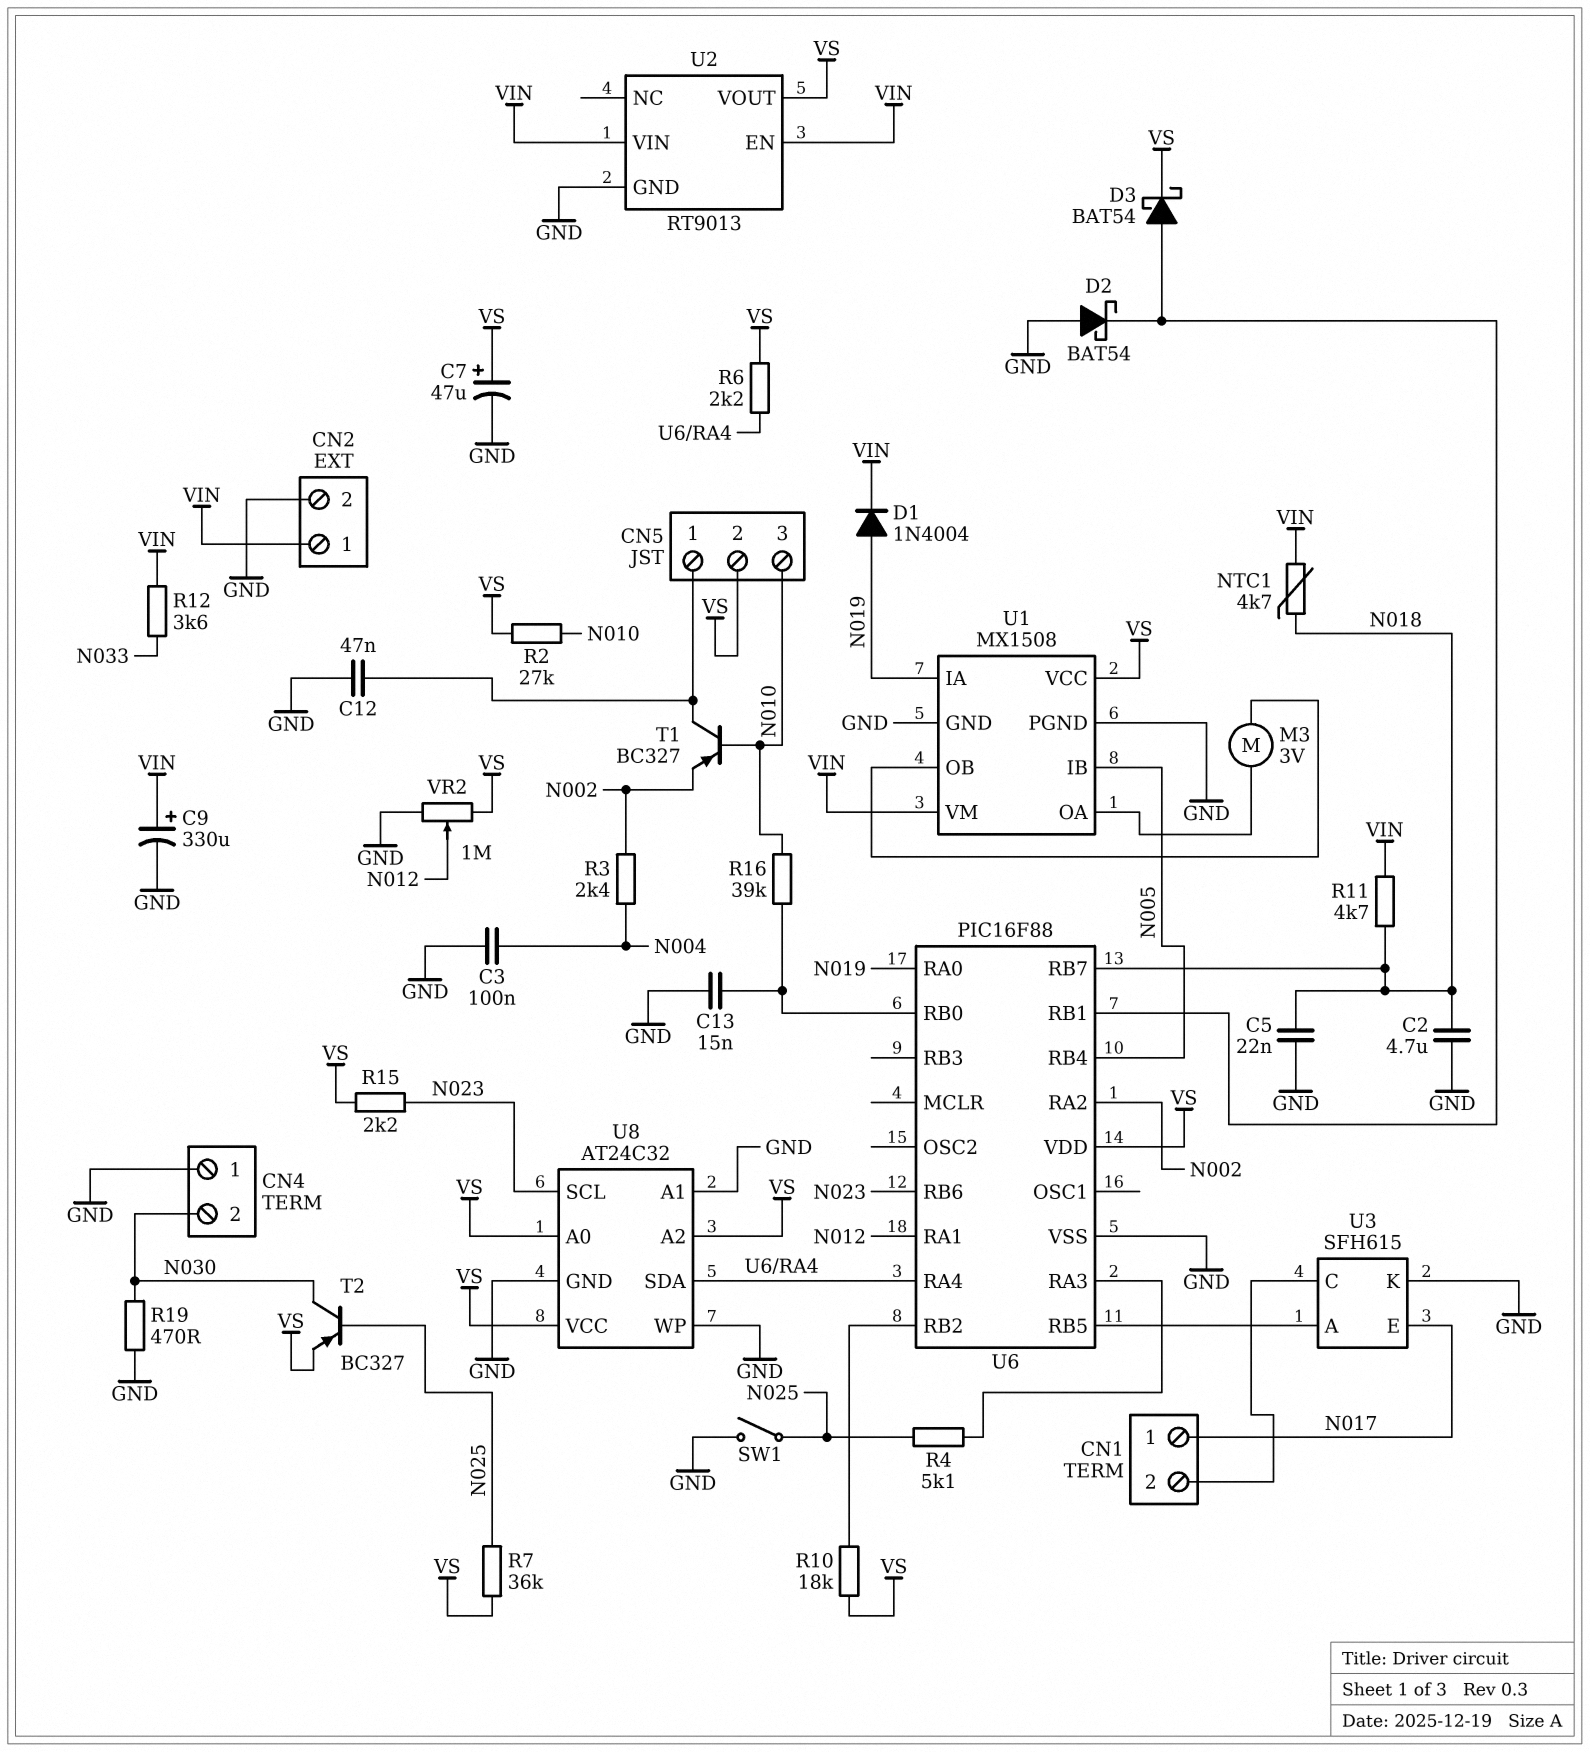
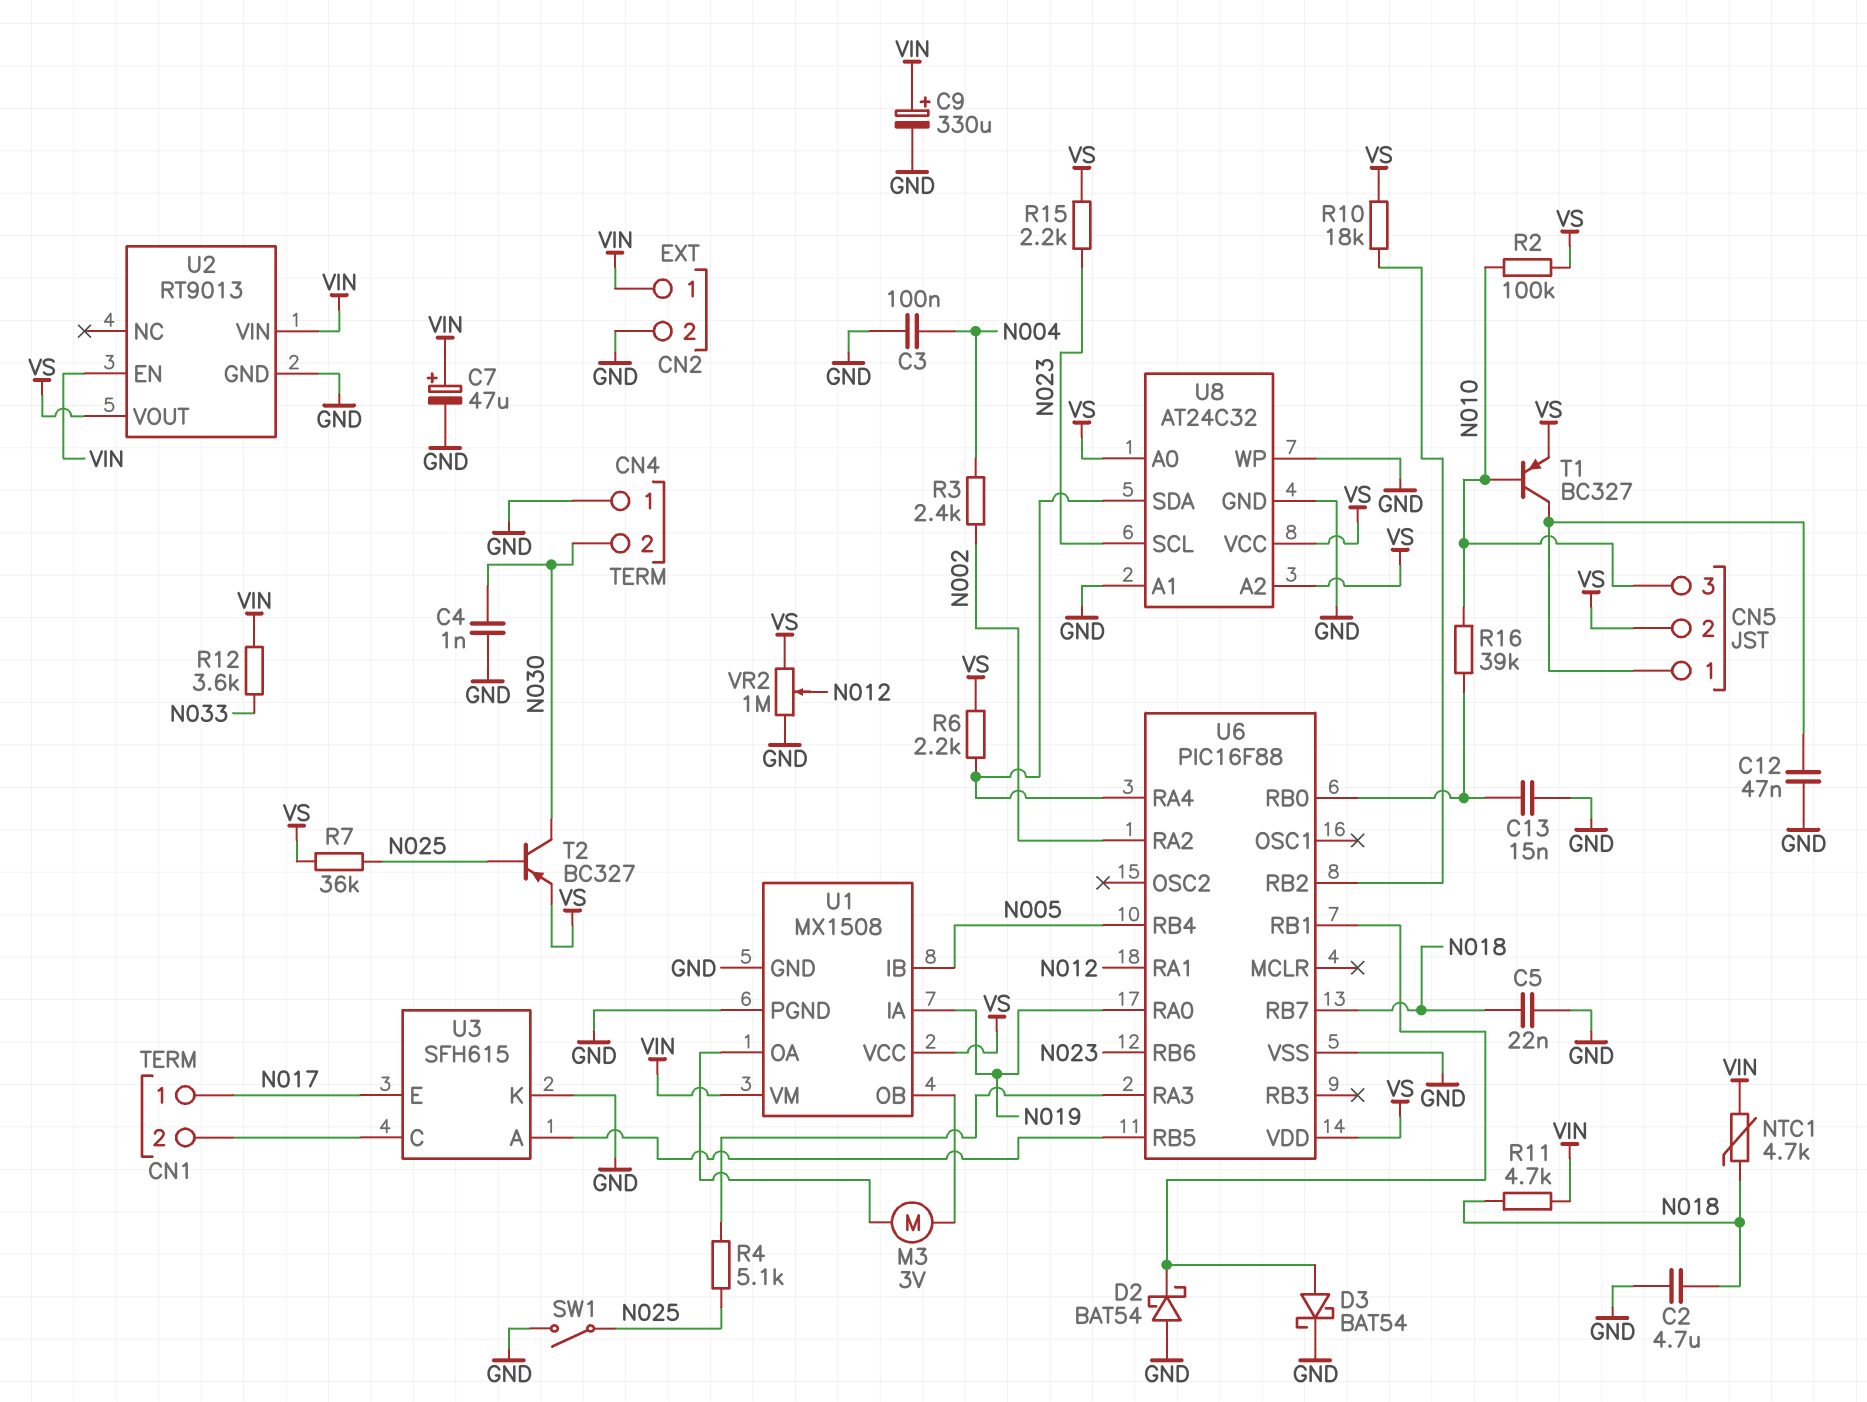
C4: none -> 1nF (GND, N030)
C7: 47uF (plus VS, minus GND) -> 47uF (plus VIN, minus GND)
D1: diode 1N4004 (A N019, K VIN) -> none
D3: schottky BAT54 (A U6/RB1, K VS) -> schottky BAT54 (A U6/RB1, K GND)
R2: 27k (N010, VS) -> 100k (N010, VS)
R19: 470 (GND, N030) -> none
T1: PNP BC327 (B N010, C CN5/1, E N002) -> PNP BC327 (B N010, C CN5/1, E VS)

